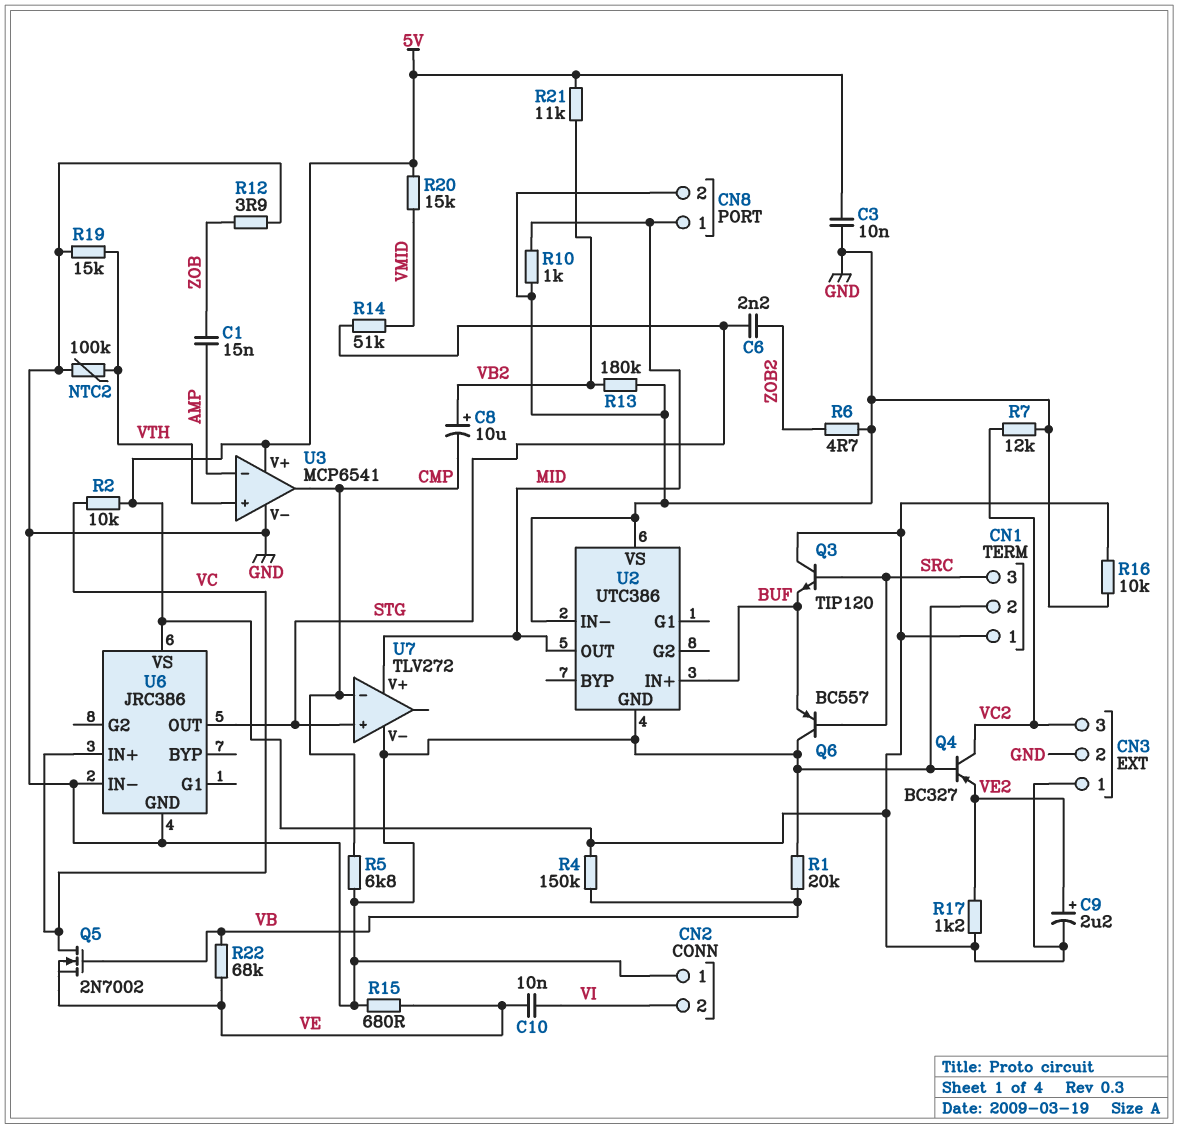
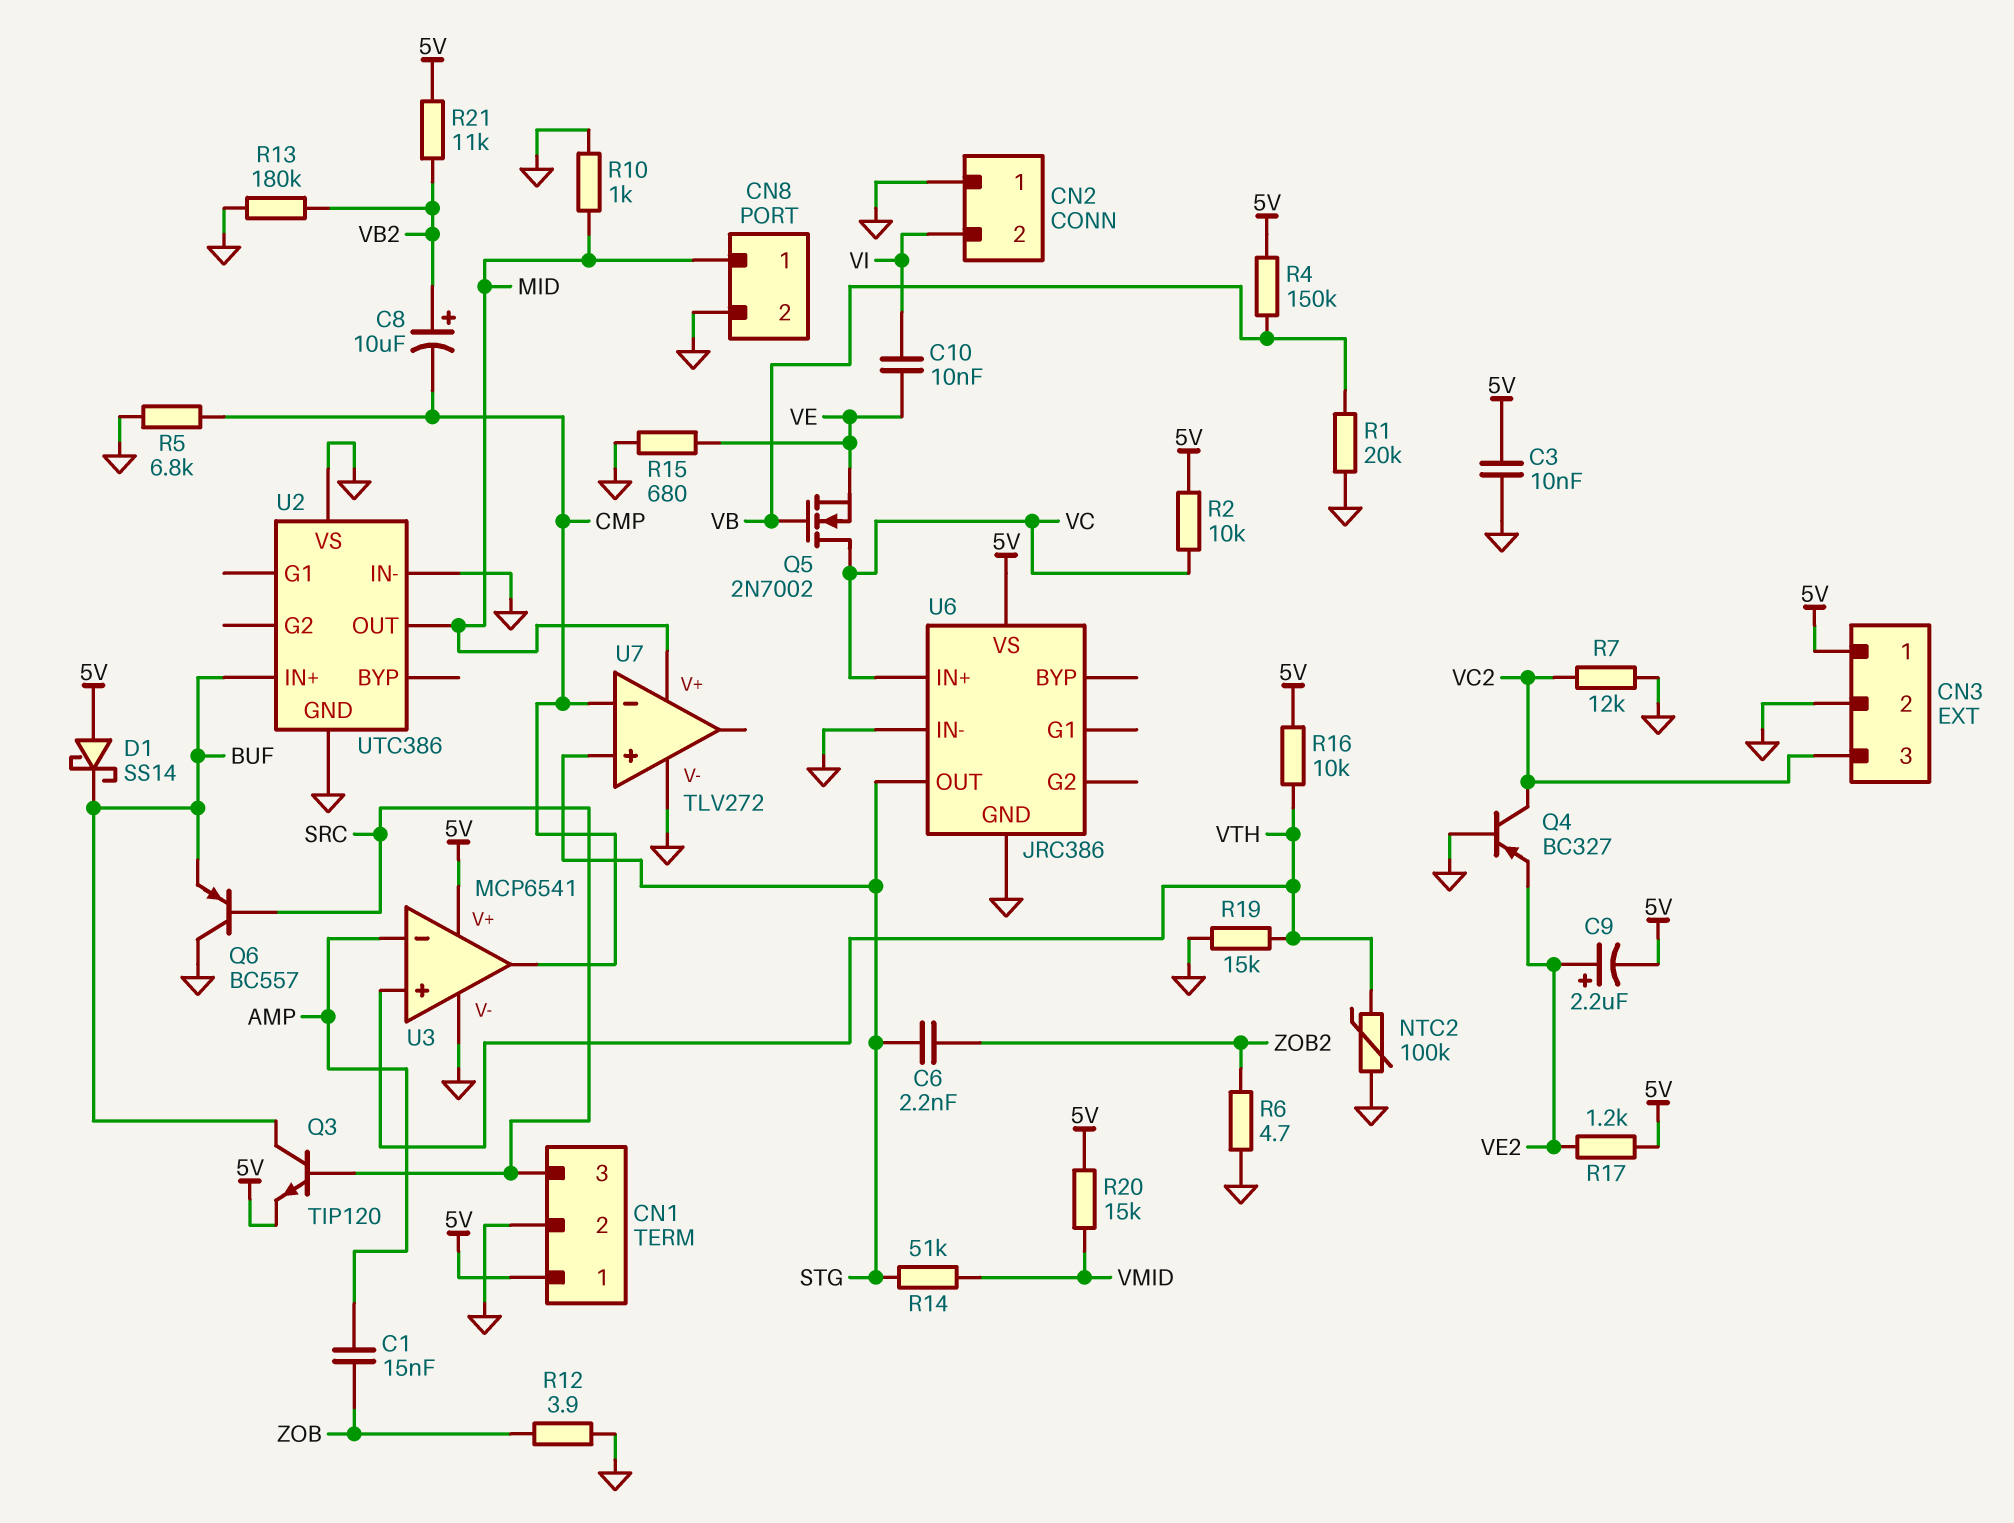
D1: none -> schottky SS14 (A 5V, K BUF)
Q3: NPN TIP120 (B SRC, C 5V, E BUF) -> NPN TIP120 (B SRC, C BUF, E 5V)
R16: 10k (5V, GND) -> 10k (5V, VTH)
R22: 68k (VB, VE) -> none

